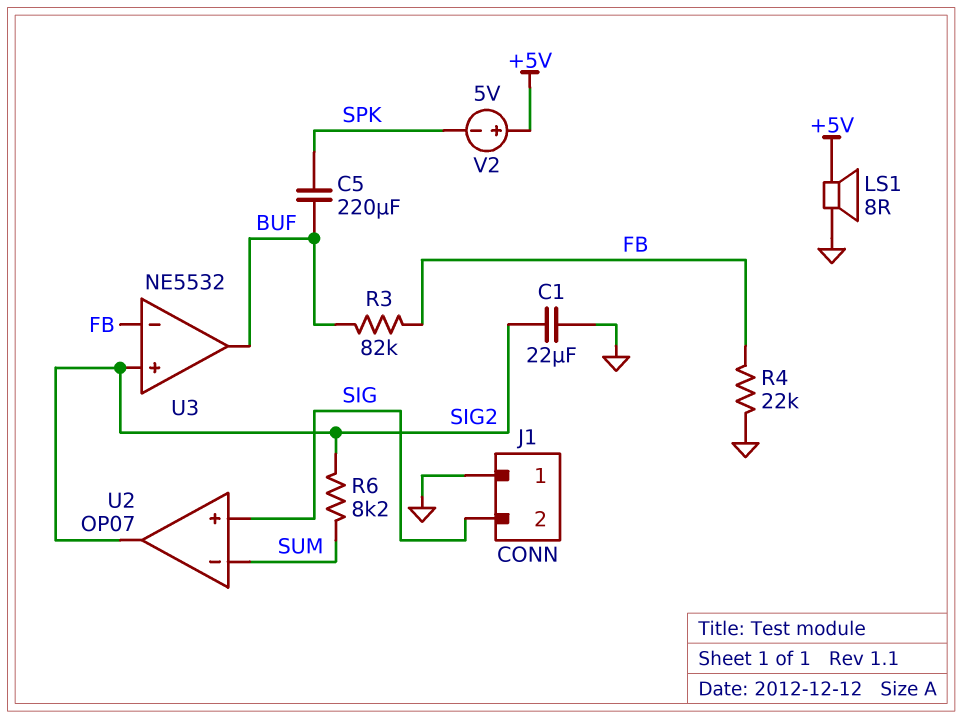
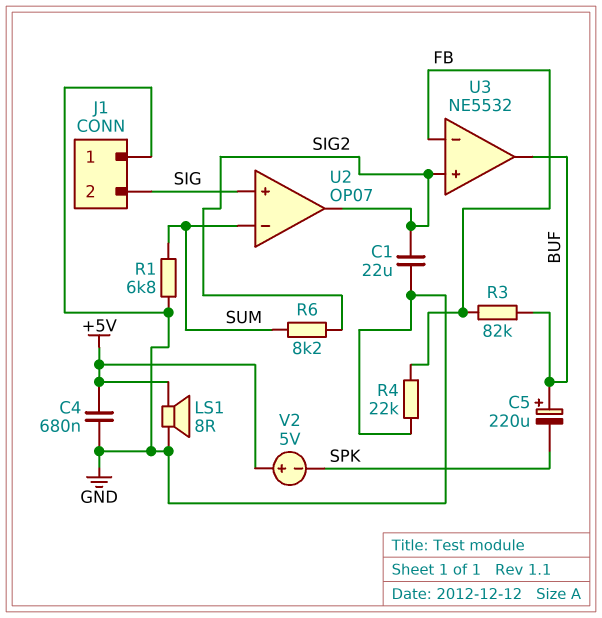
C4: none -> 680nF (+5V, GND)
C5: 220uF (BUF, SPK) -> 220uF (plus BUF, minus SPK)
R1: none -> 6.8k (GND, SUM)

